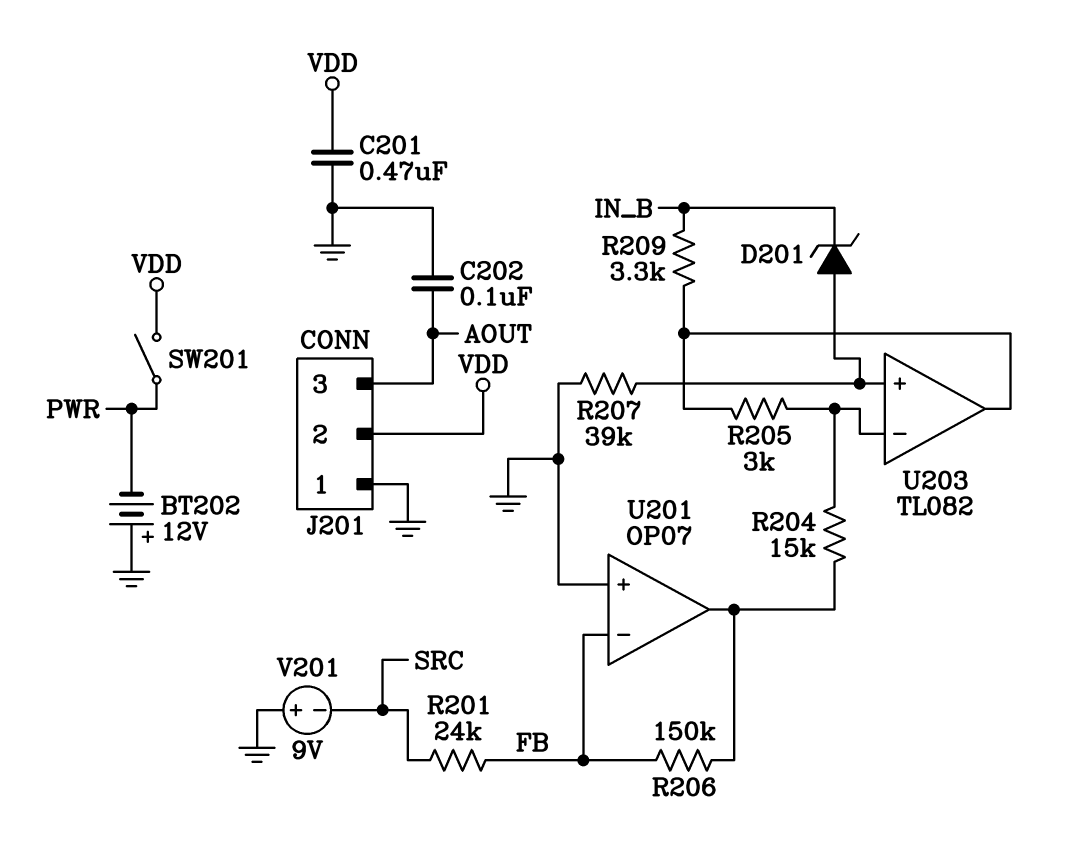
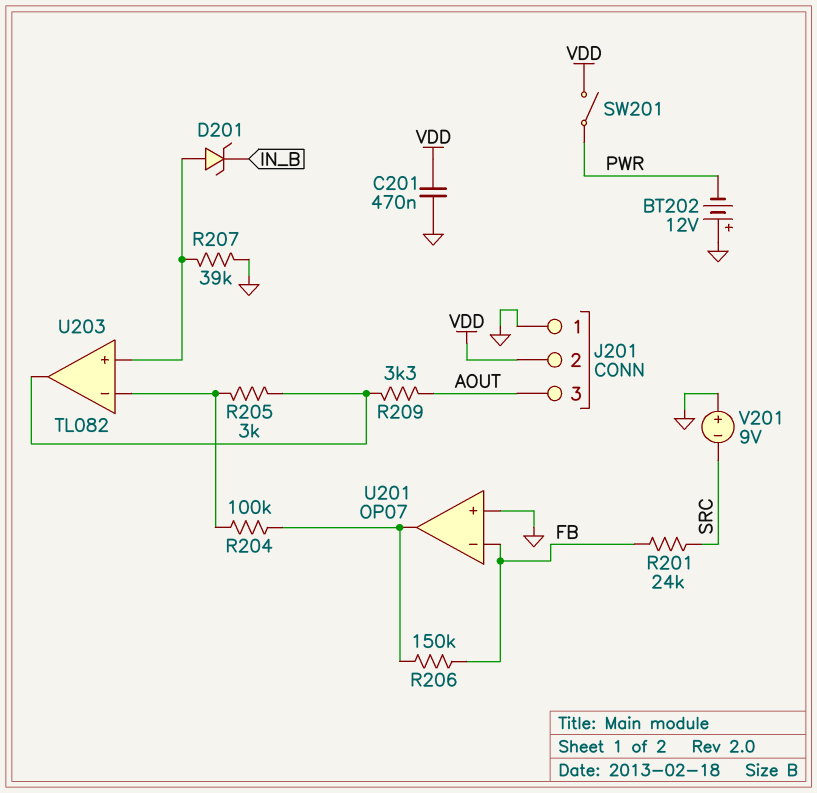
C202: 100nF (AOUT, GND) -> none
R204: 15k (U201/out, U203/in-) -> 100k (U201/out, U203/in-)
R209: 3.3k (IN_B, U203/out) -> 3.3k (AOUT, U203/out)

